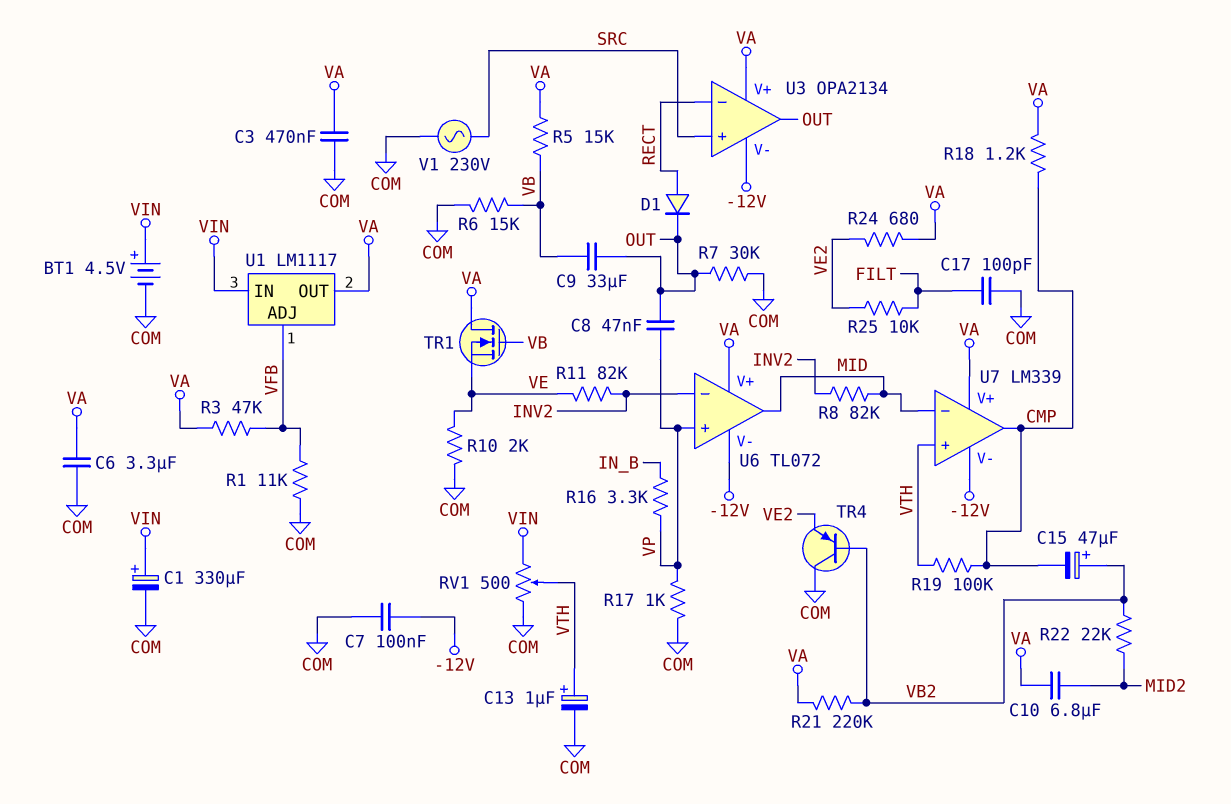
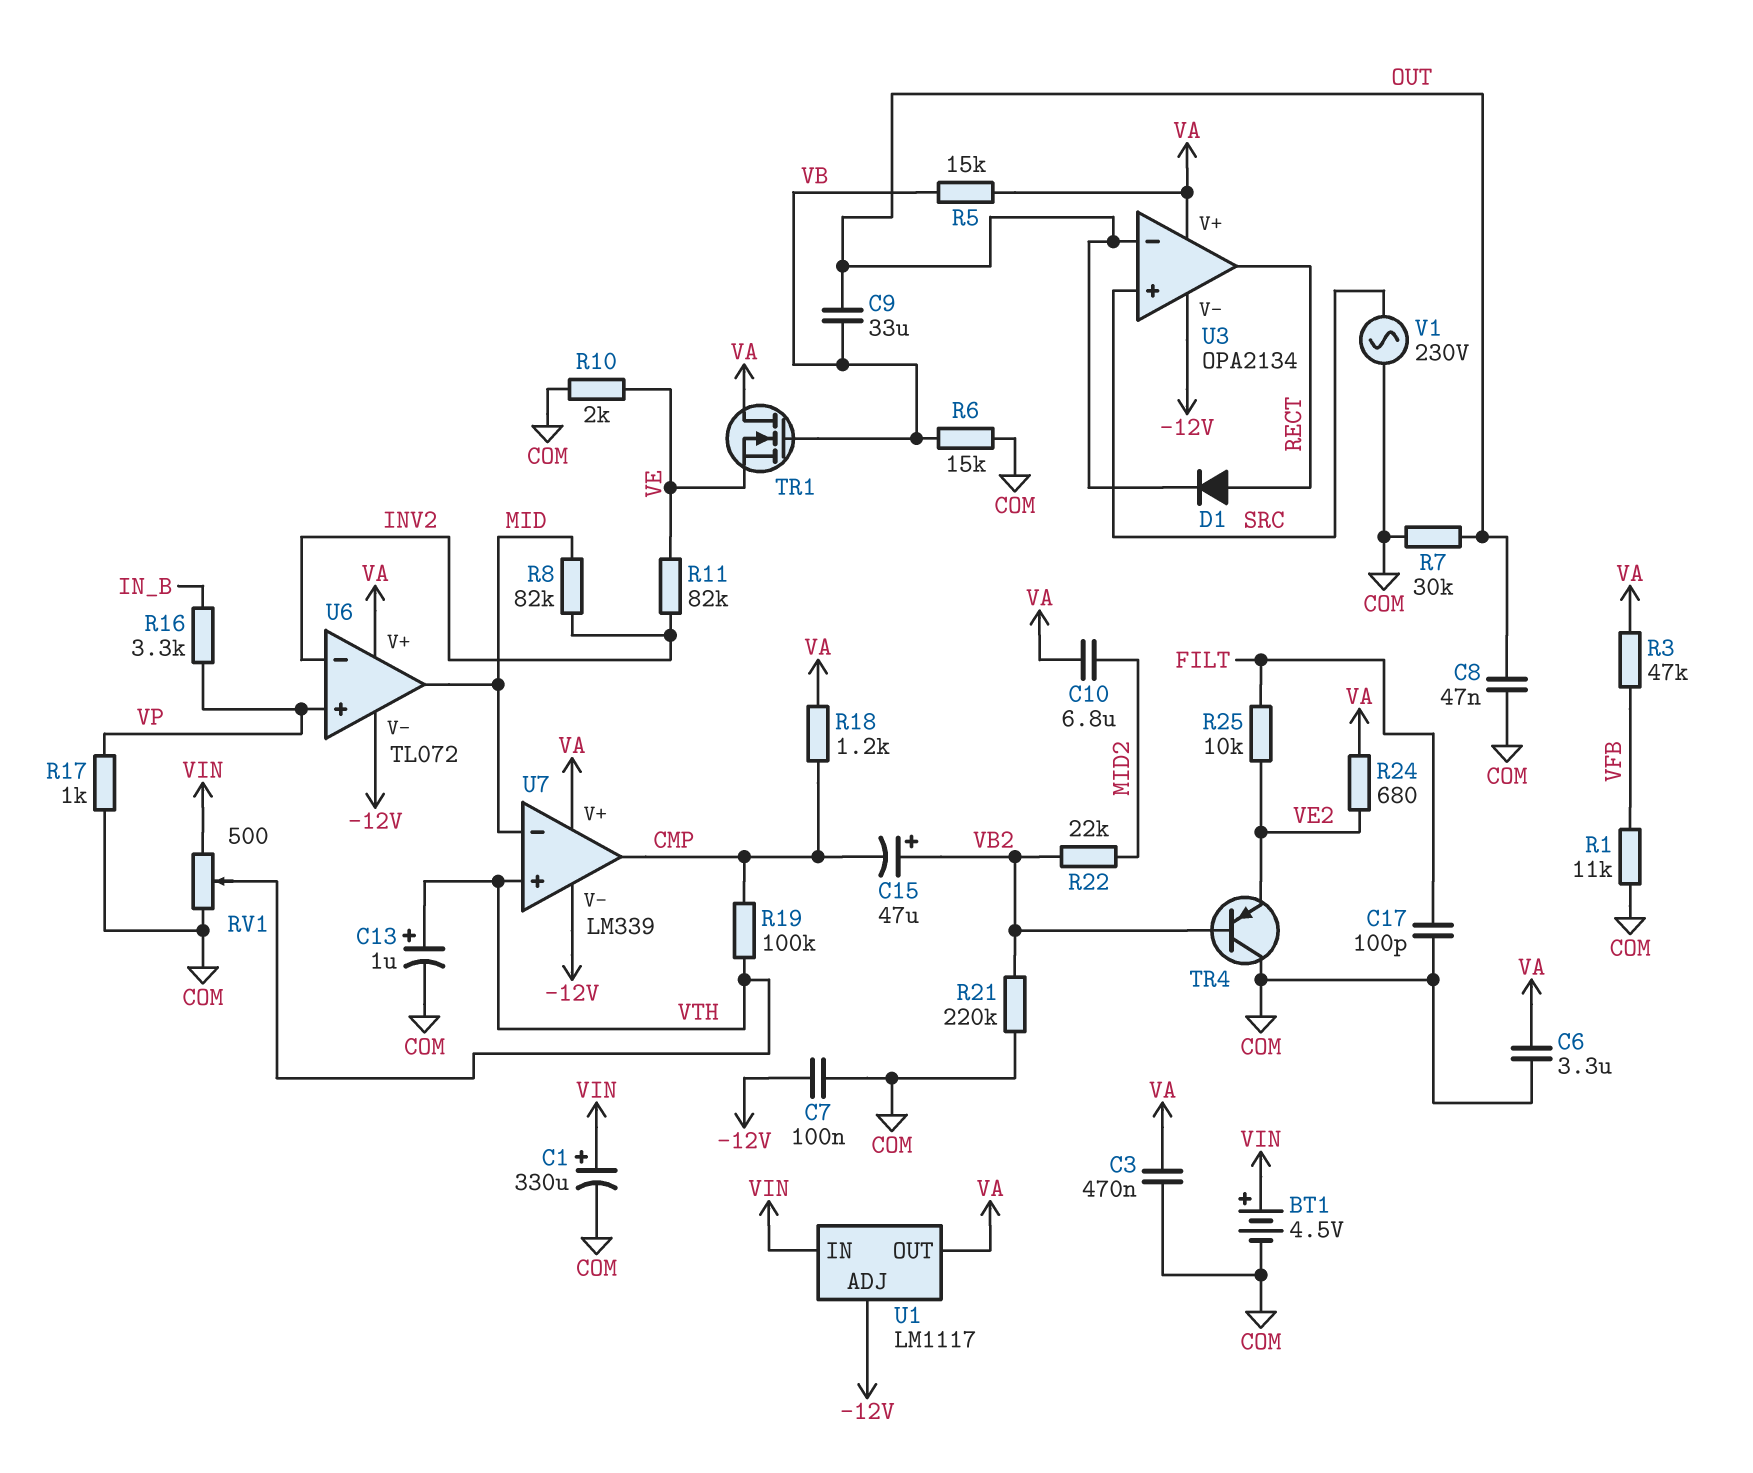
C8: 47nF (OUT, VP) -> 47nF (COM, OUT)
R21: 220k (VA, VB2) -> 220k (COM, VB2)
U1 pin ADJ: VFB -> -12V
U3 pin in-: RECT -> OUT
U3 pin out: OUT -> RECT

